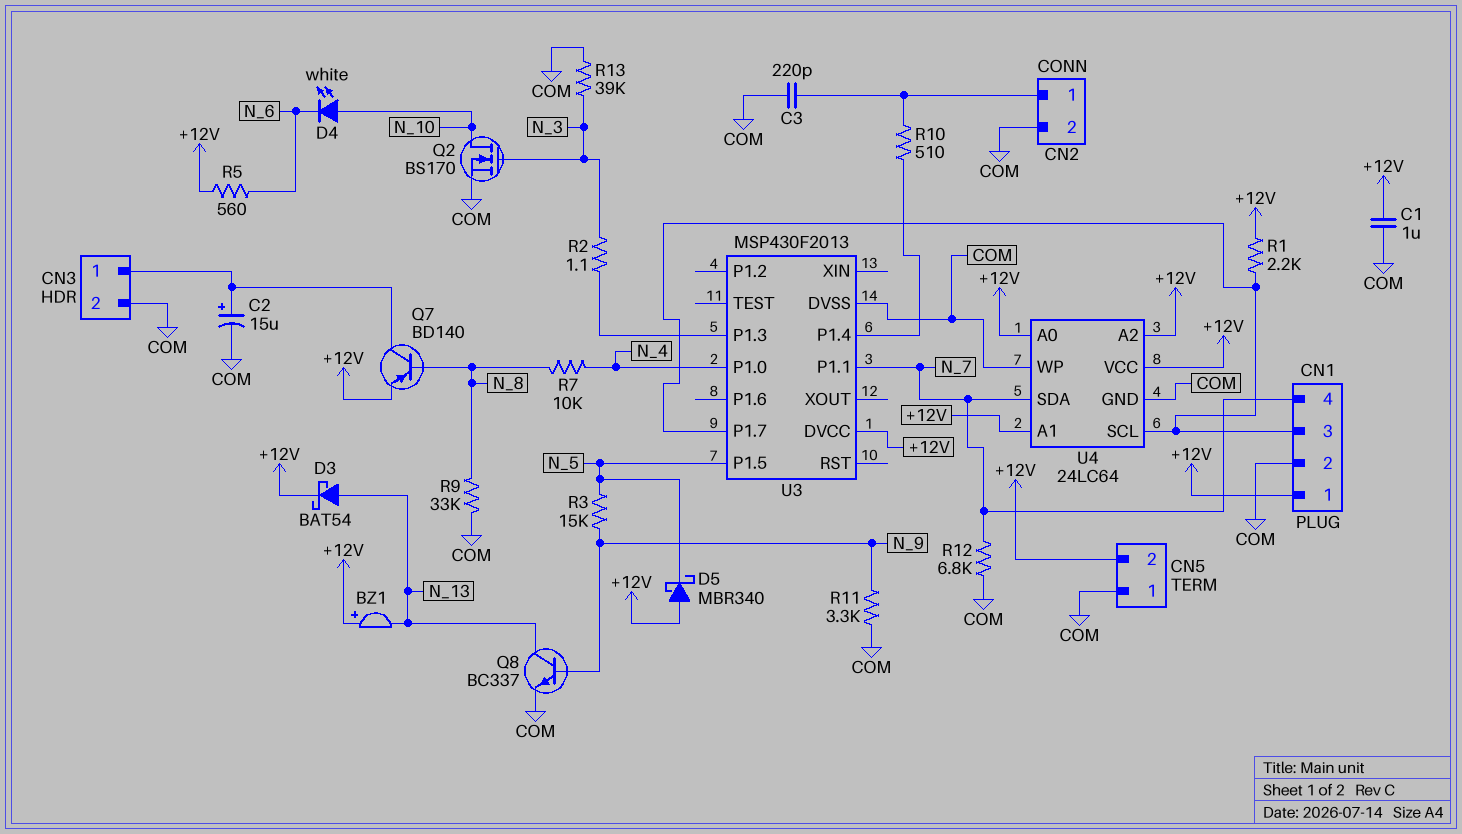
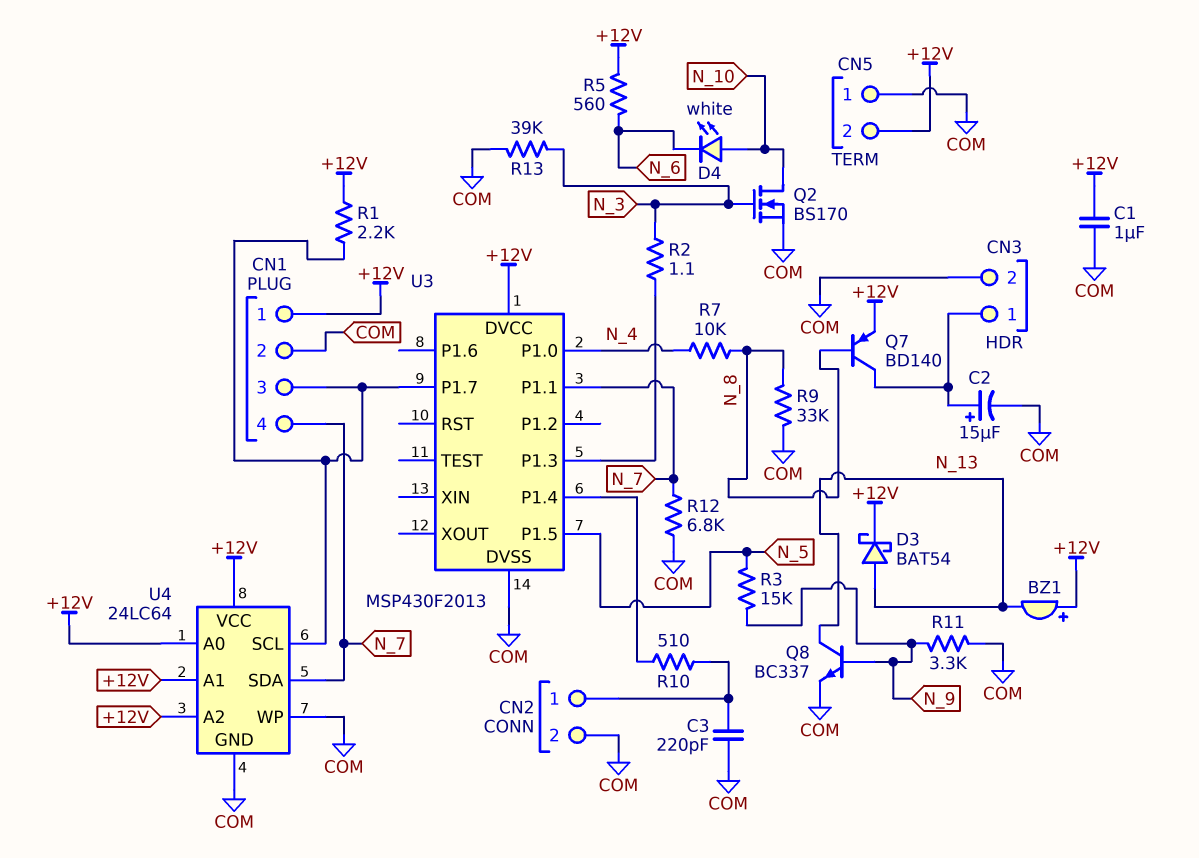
D5: schottky MBR340 (A +12V, K N_5) -> none

